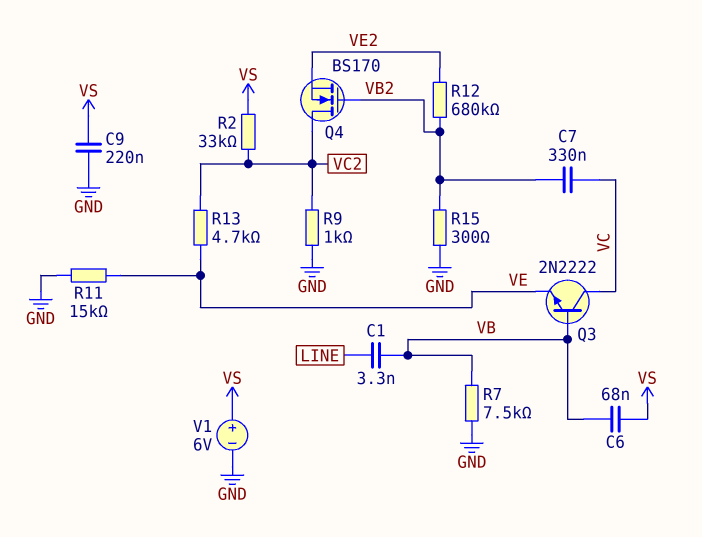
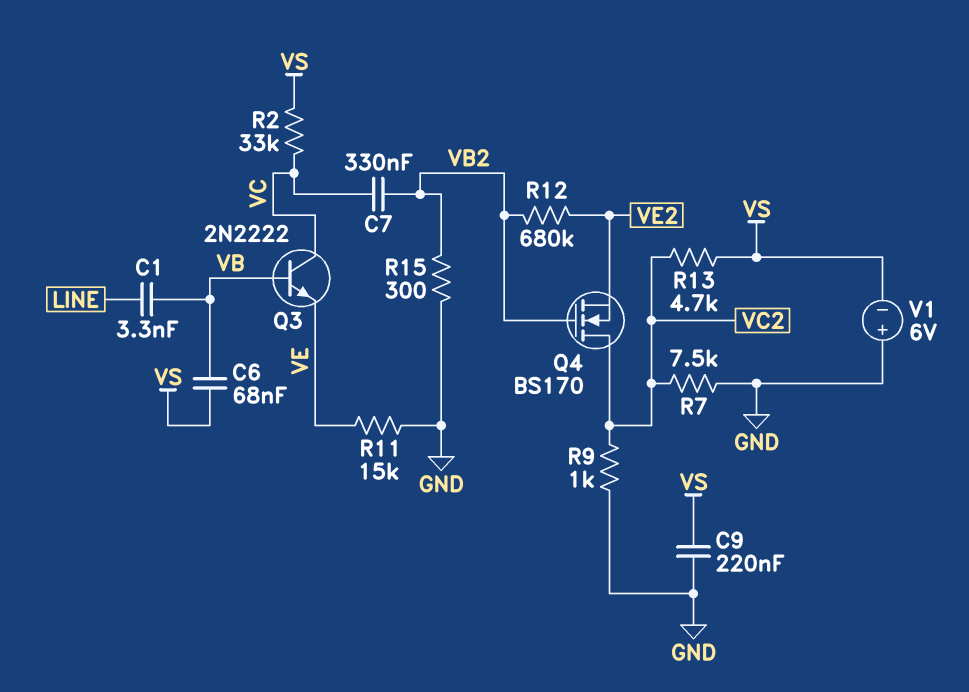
R2: 33k (VC2, VS) -> 33k (VC, VS)
R7: 7.5k (GND, VB) -> 7.5k (GND, VC2)
R13: 4.7k (VC2, VE) -> 4.7k (VC2, VS)
V1: 6V (plus VS, minus GND) -> 6V (plus GND, minus VS)

